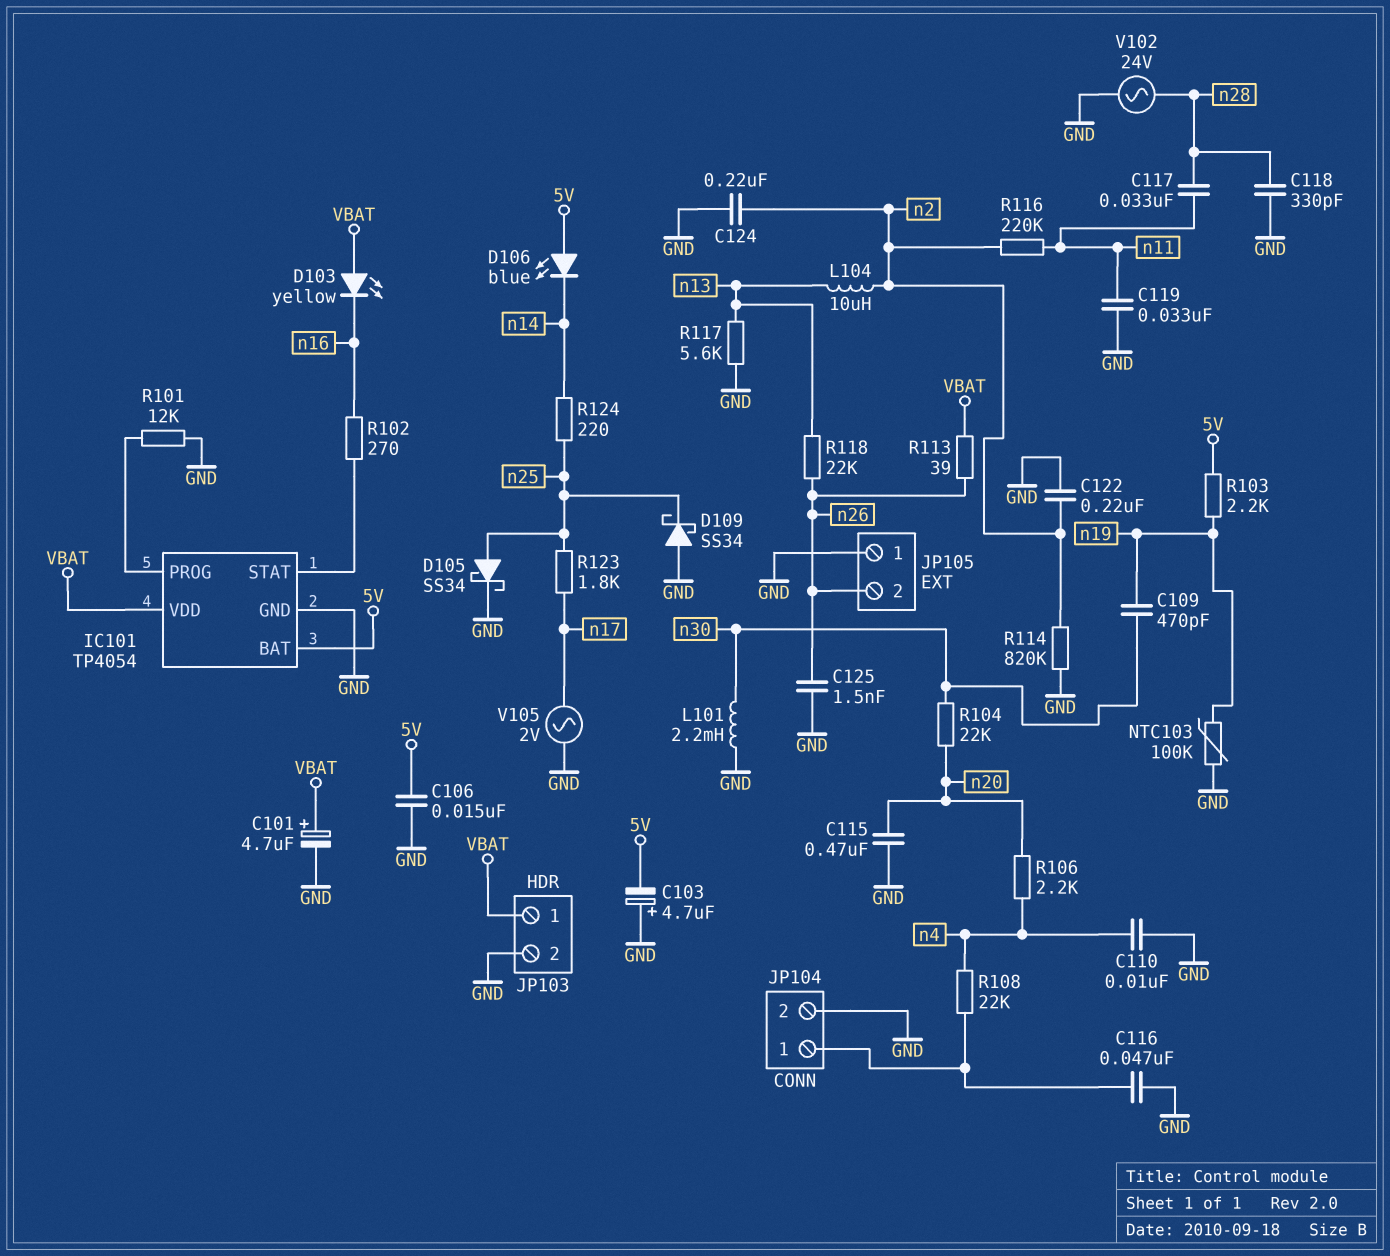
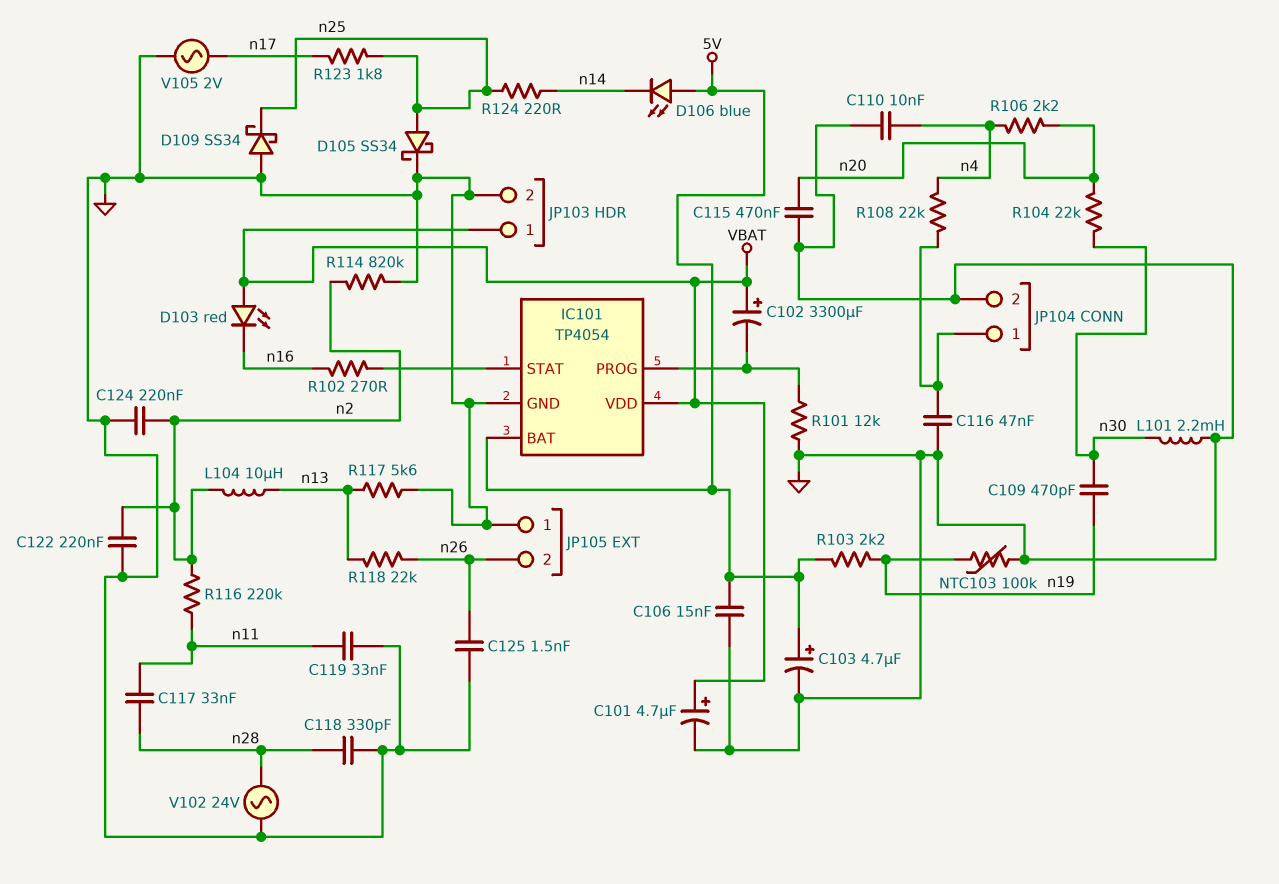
C102: none -> 3300uF (plus VBAT, minus IC101/PROG)
C103: 4.7uF (plus GND, minus 5V) -> 4.7uF (plus 5V, minus GND)
D103: LED yellow (A VBAT, K n16) -> LED red (A VBAT, K n16)
R113: 39 (VBAT, n26) -> none

